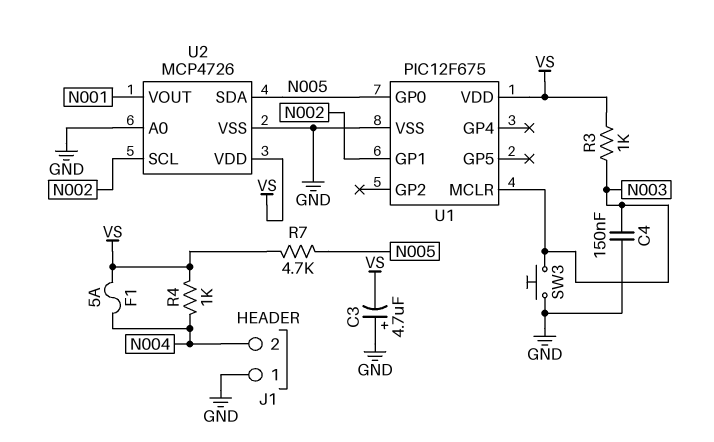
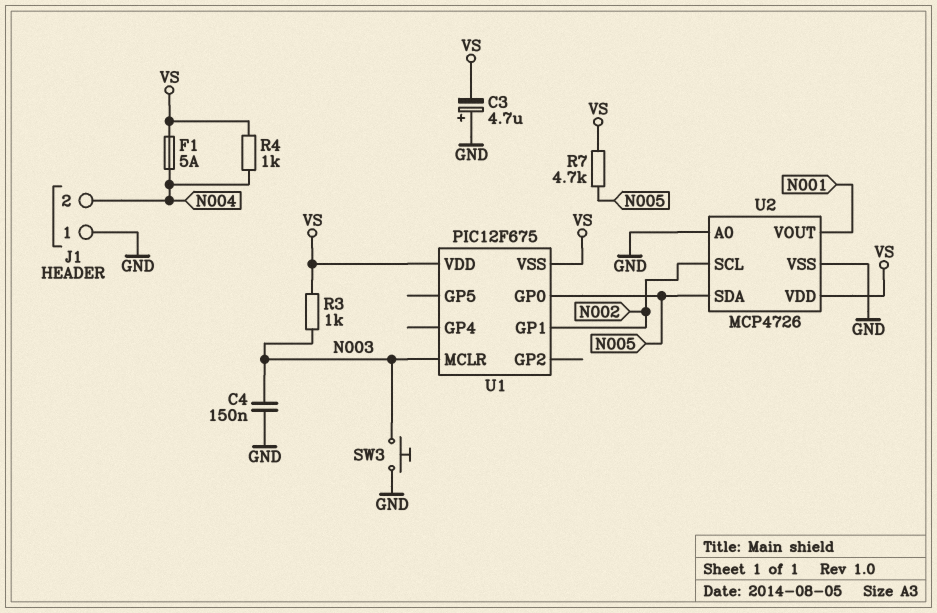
U1 pin VSS: GND -> VS

